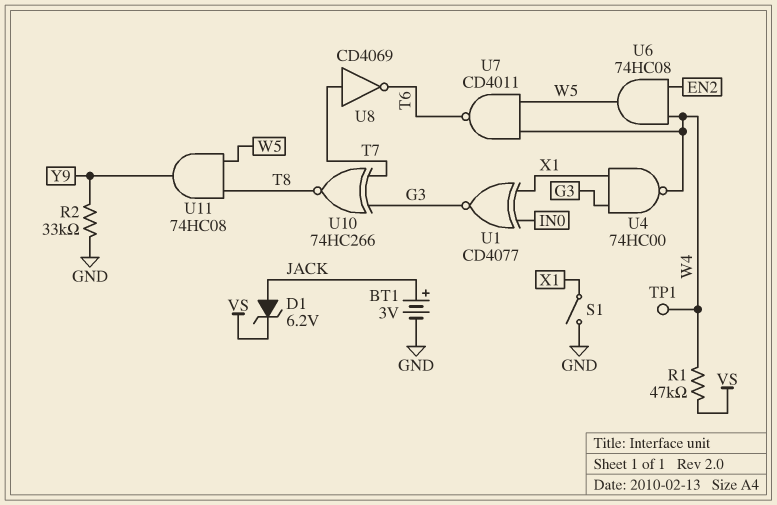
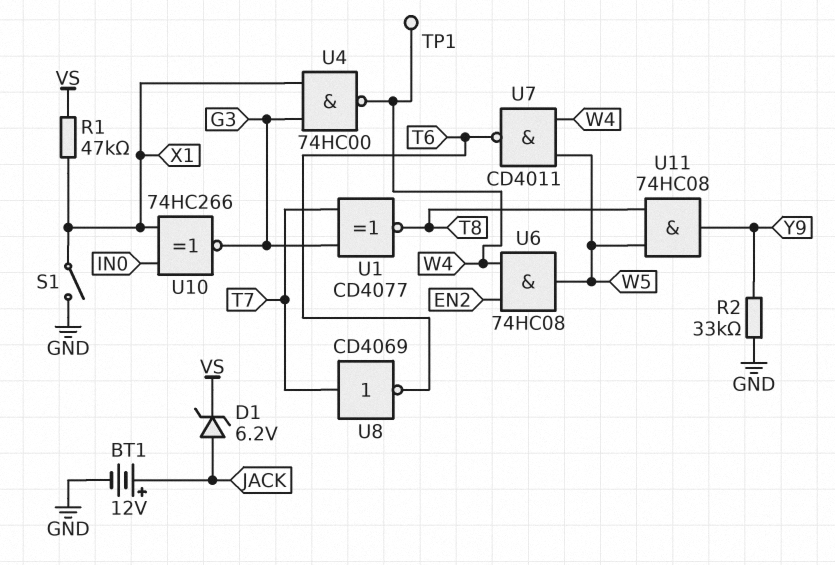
BT1: 3V (plus JACK, minus GND) -> 12V (plus JACK, minus GND)
R1: 47k (VS, W4) -> 47k (VS, X1)
U1: XNOR CD4077 (in IN0, in X1, out G3) -> XNOR CD4077 (in G3, in T7, out T8)
U10: XNOR 74HC266 (in G3, in T7, out T8) -> XNOR 74HC266 (in IN0, in X1, out G3)

